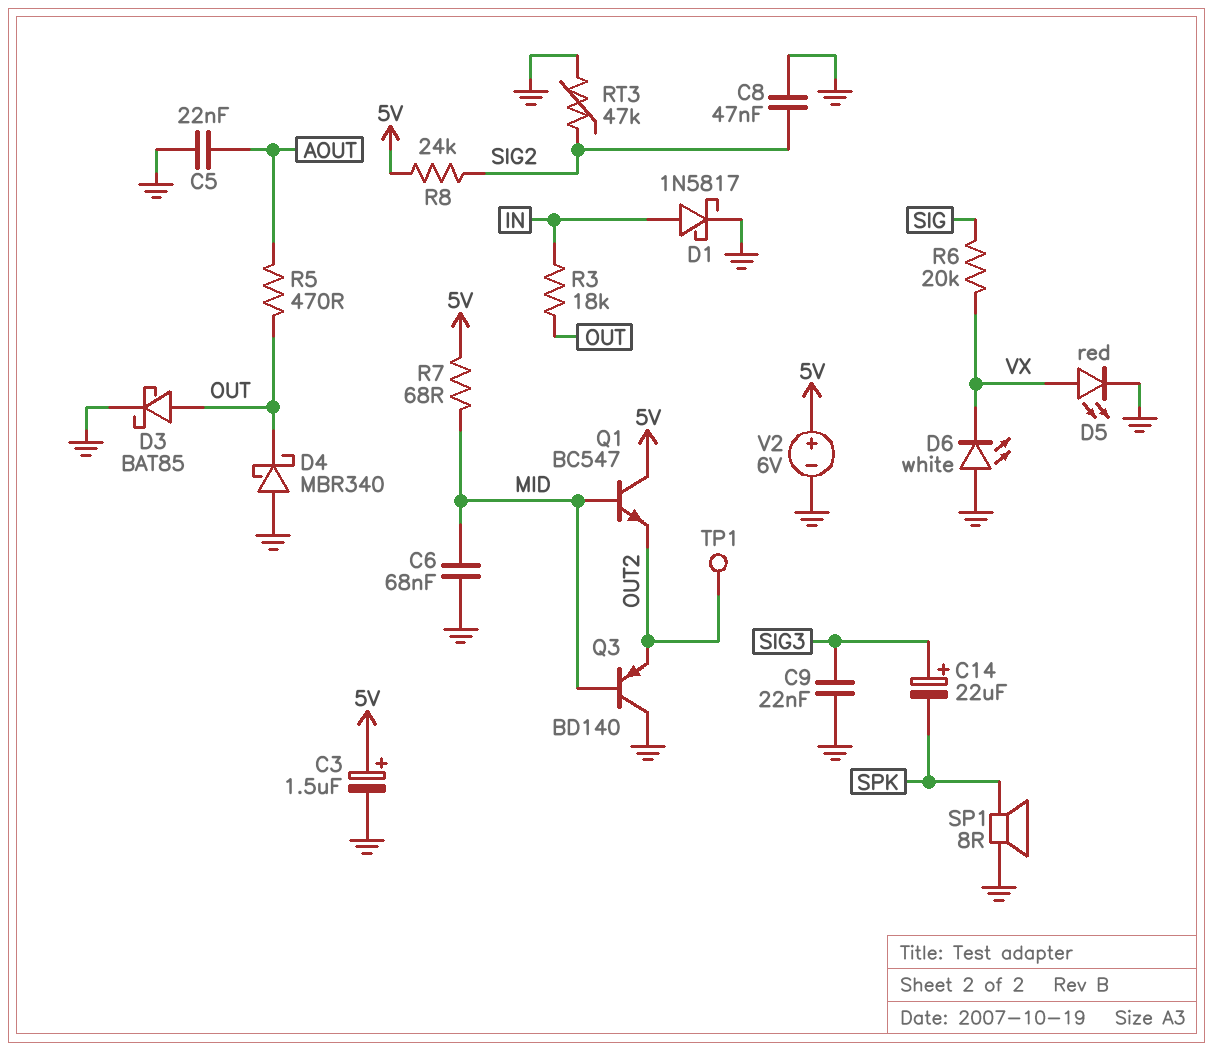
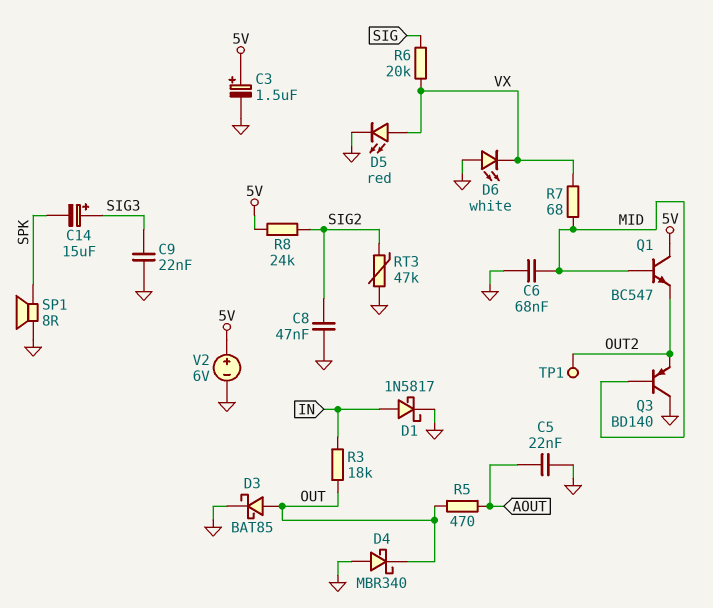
C14: 22uF (plus SIG3, minus SPK) -> 15uF (plus SIG3, minus SPK)
R7: 68 (5V, MID) -> 68 (MID, VX)

